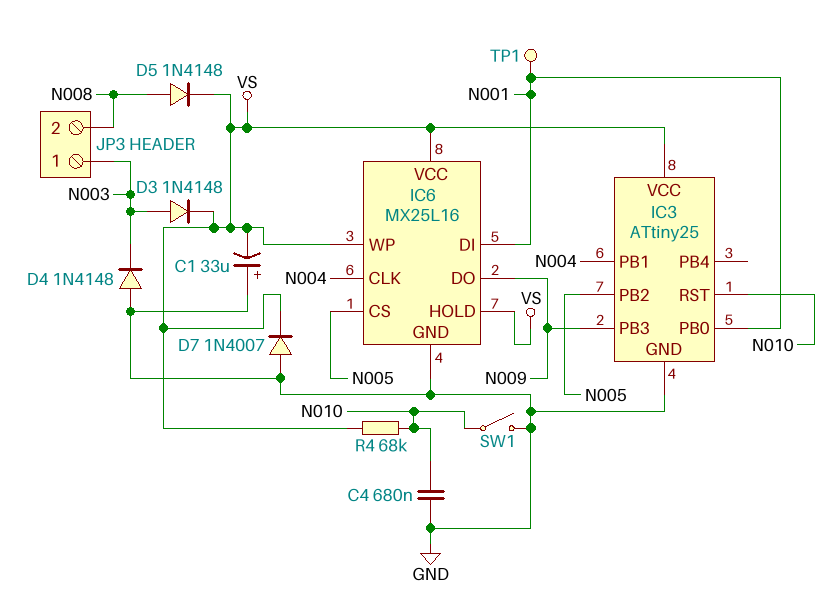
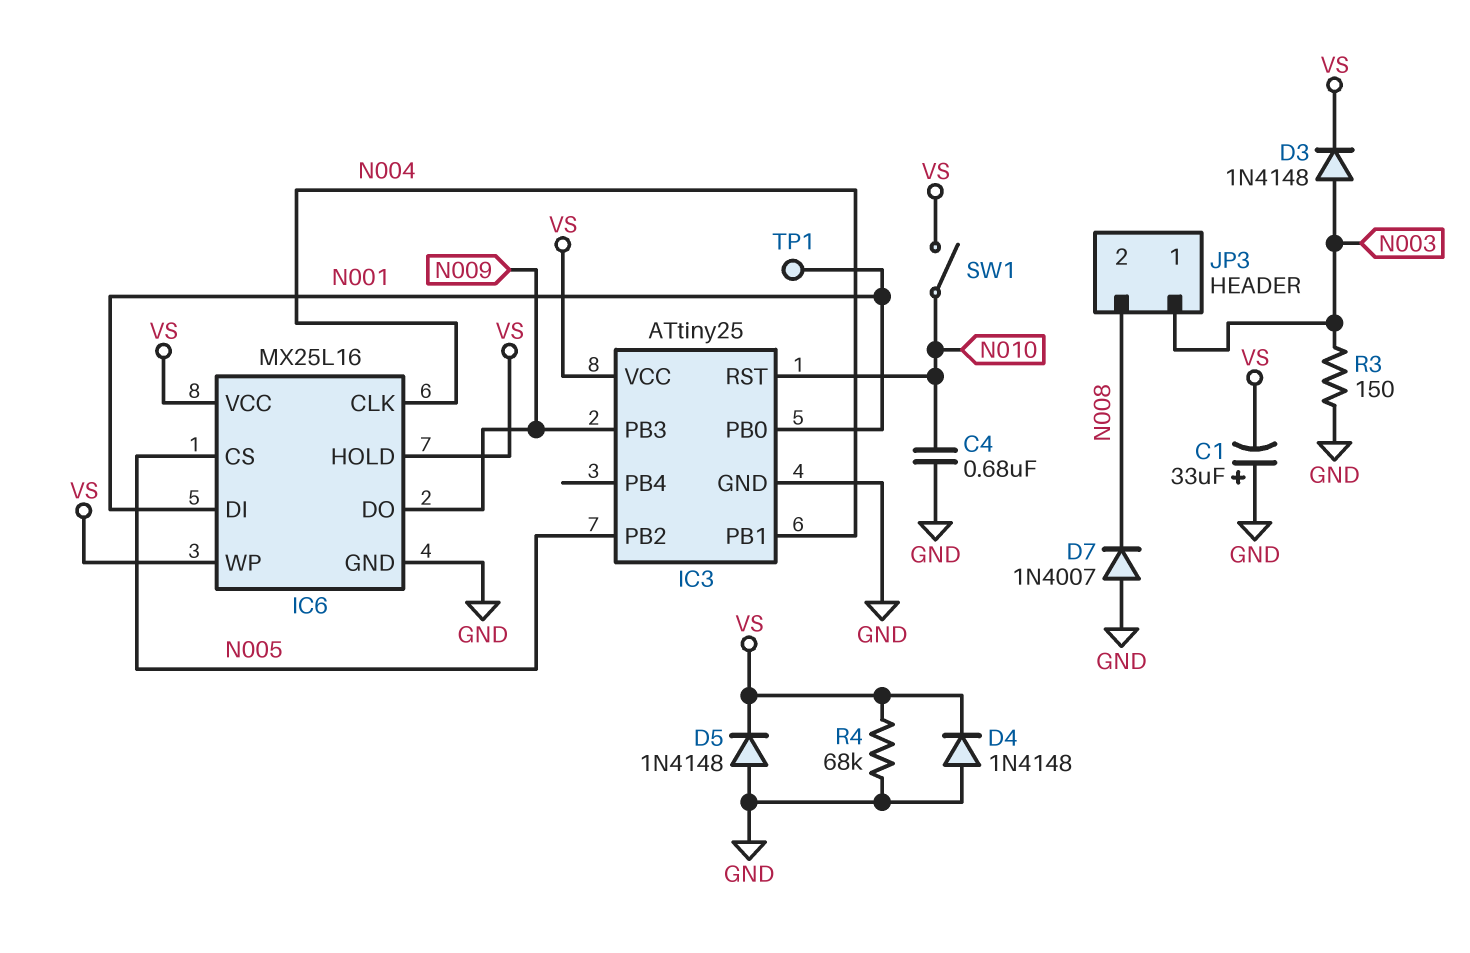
D4: diode 1N4148 (A GND, K N003) -> diode 1N4148 (A GND, K VS)
D5: diode 1N4148 (A N008, K VS) -> diode 1N4148 (A GND, K VS)
D7: diode 1N4007 (A GND, K VS) -> diode 1N4007 (A GND, K N008)
R3: none -> 150 (GND, N003)
R4: 68k (N010, VS) -> 68k (GND, VS)
SW1: switch (GND, N010) -> switch (N010, VS)

